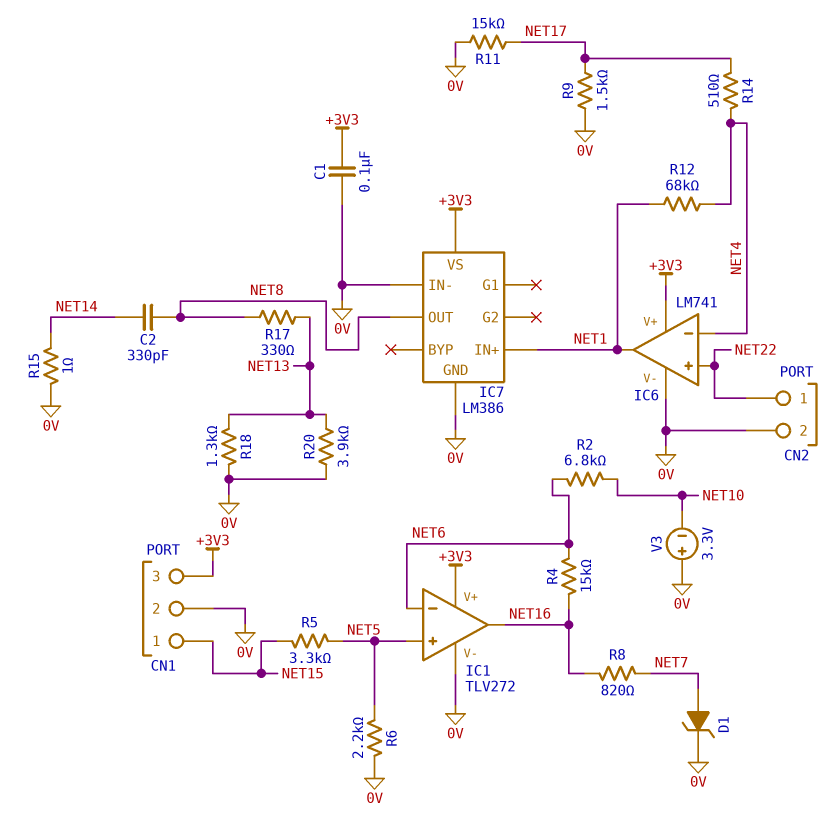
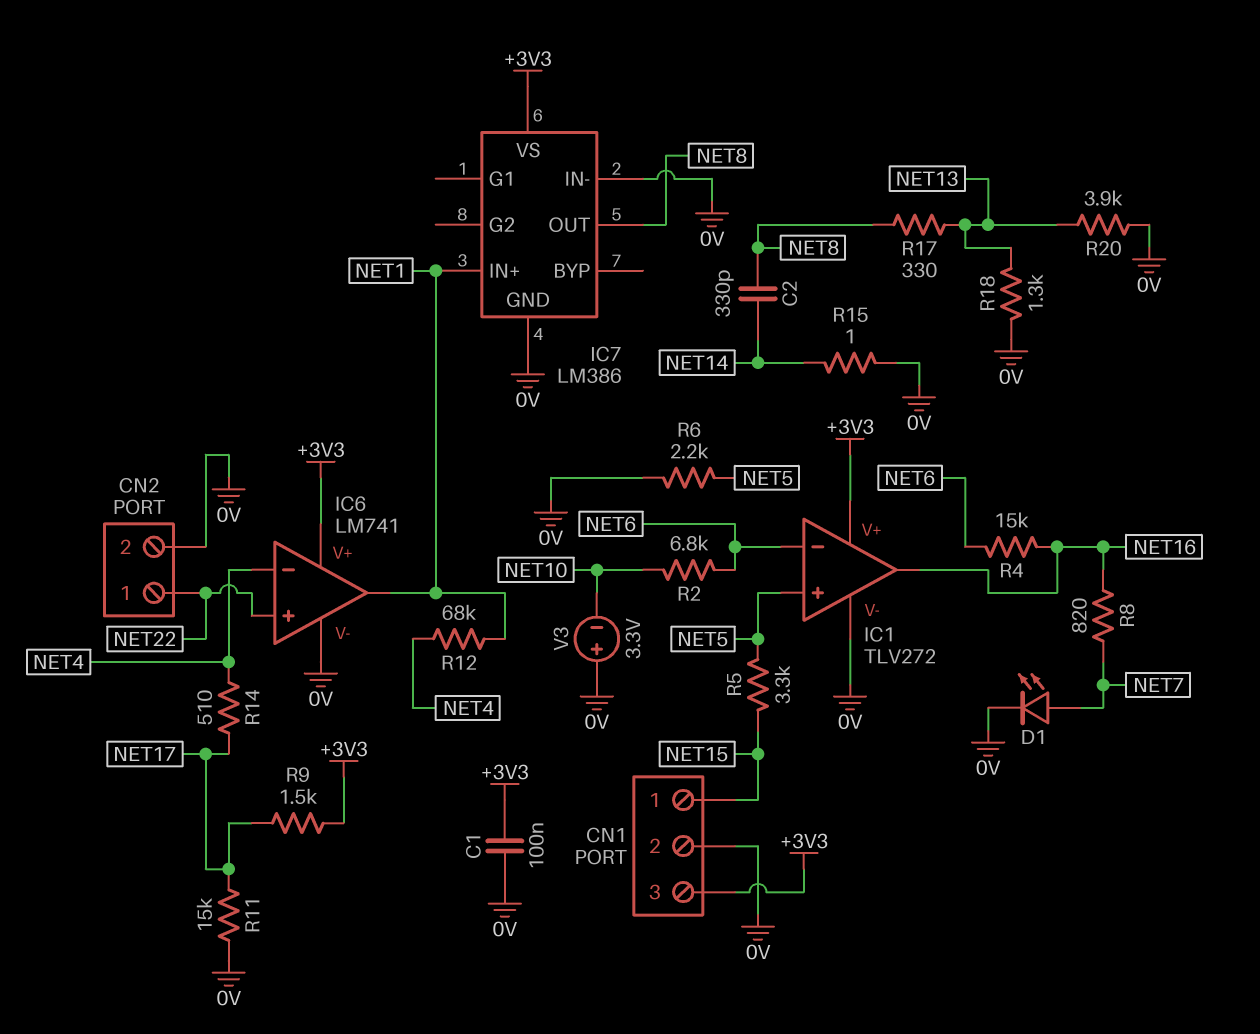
D1: zener (A NET7, K 0V) -> LED (A NET7, K 0V)
R9: 1.5k (0V, NET17) -> 1.5k (+3V3, NET17)

